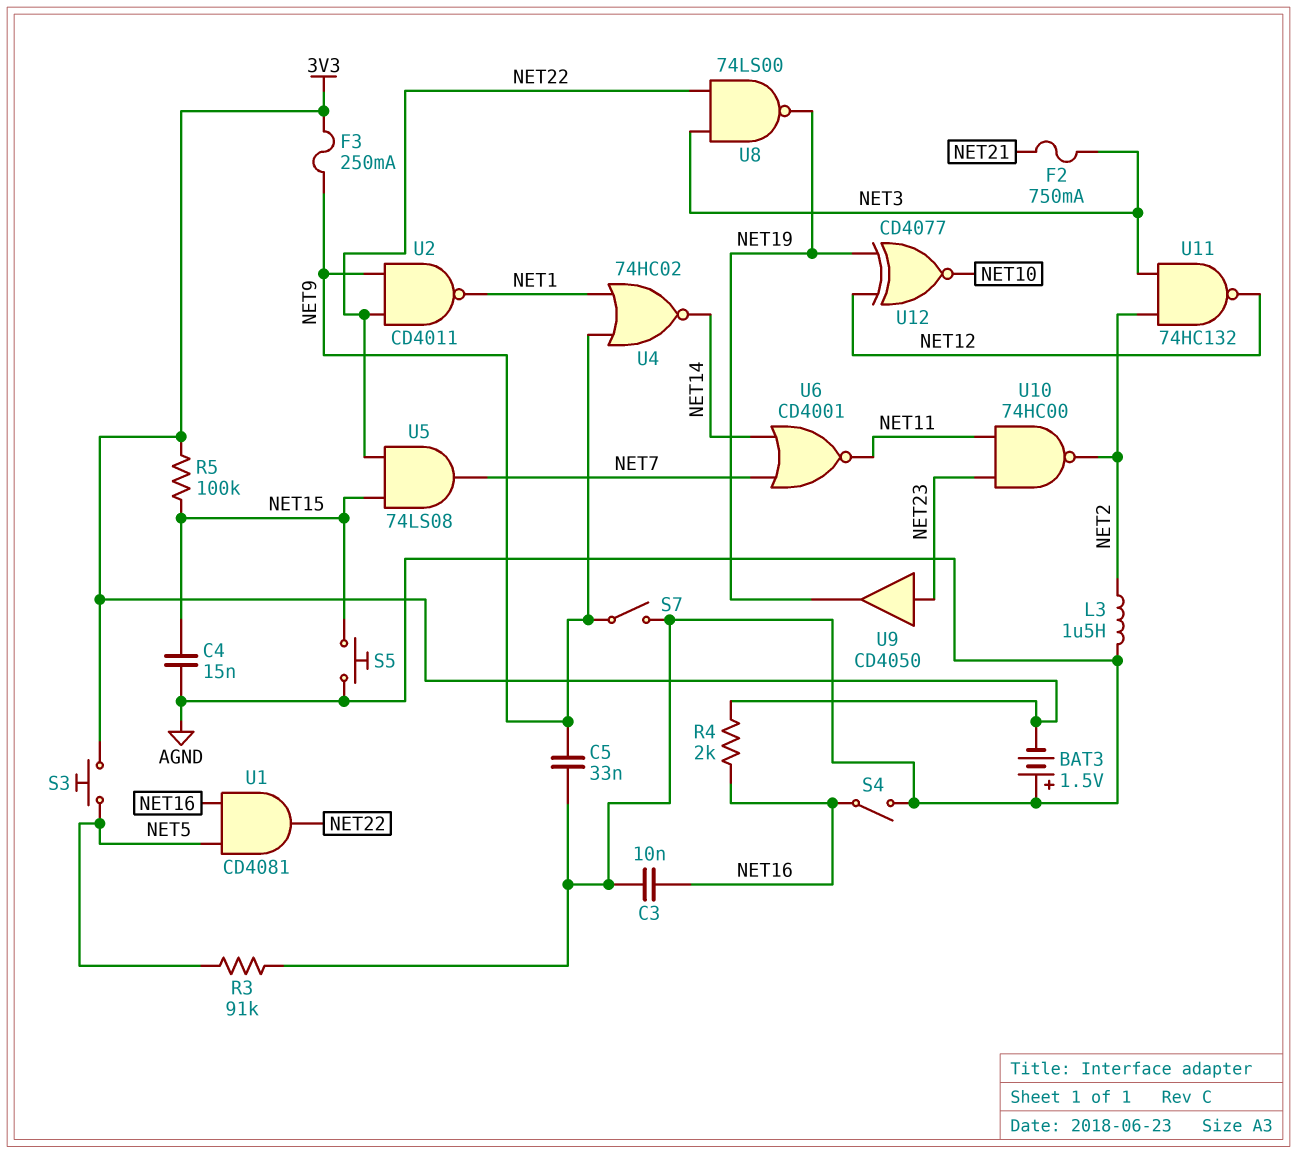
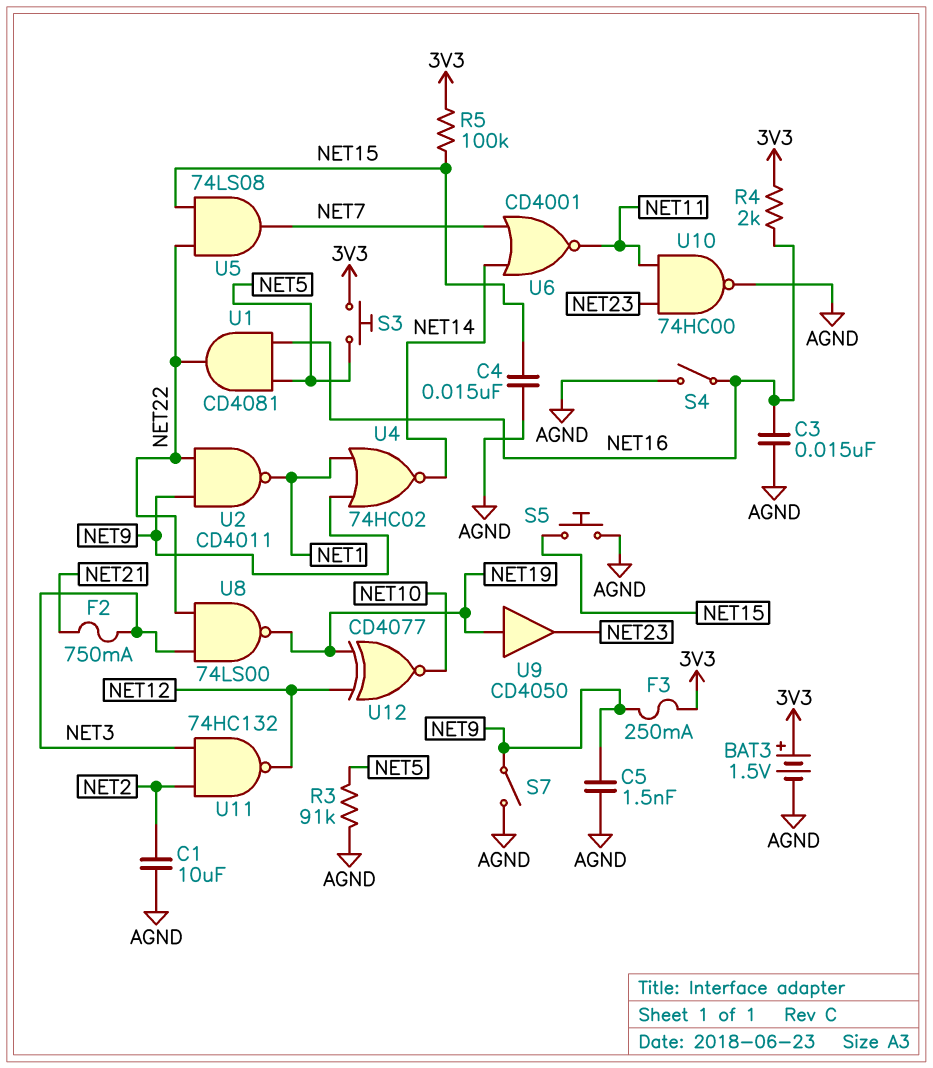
BAT3: 1.5V (plus AGND, minus 3V3) -> 1.5V (plus 3V3, minus AGND)
C1: none -> 10uF (AGND, NET2)
C3: 10nF (AGND, NET16) -> 15nF (AGND, NET16)
C5: 33nF (AGND, NET9) -> 1.5nF (AGND, NET9)
L3: 1.5uH (AGND, NET2) -> none
U9: buffer CD4050 (in NET23, out NET19) -> buffer CD4050 (in NET19, out NET23)
U10: NAND 74HC00 (in NET11, in NET23, out NET2) -> NAND 74HC00 (in NET11, in NET23, out AGND)

